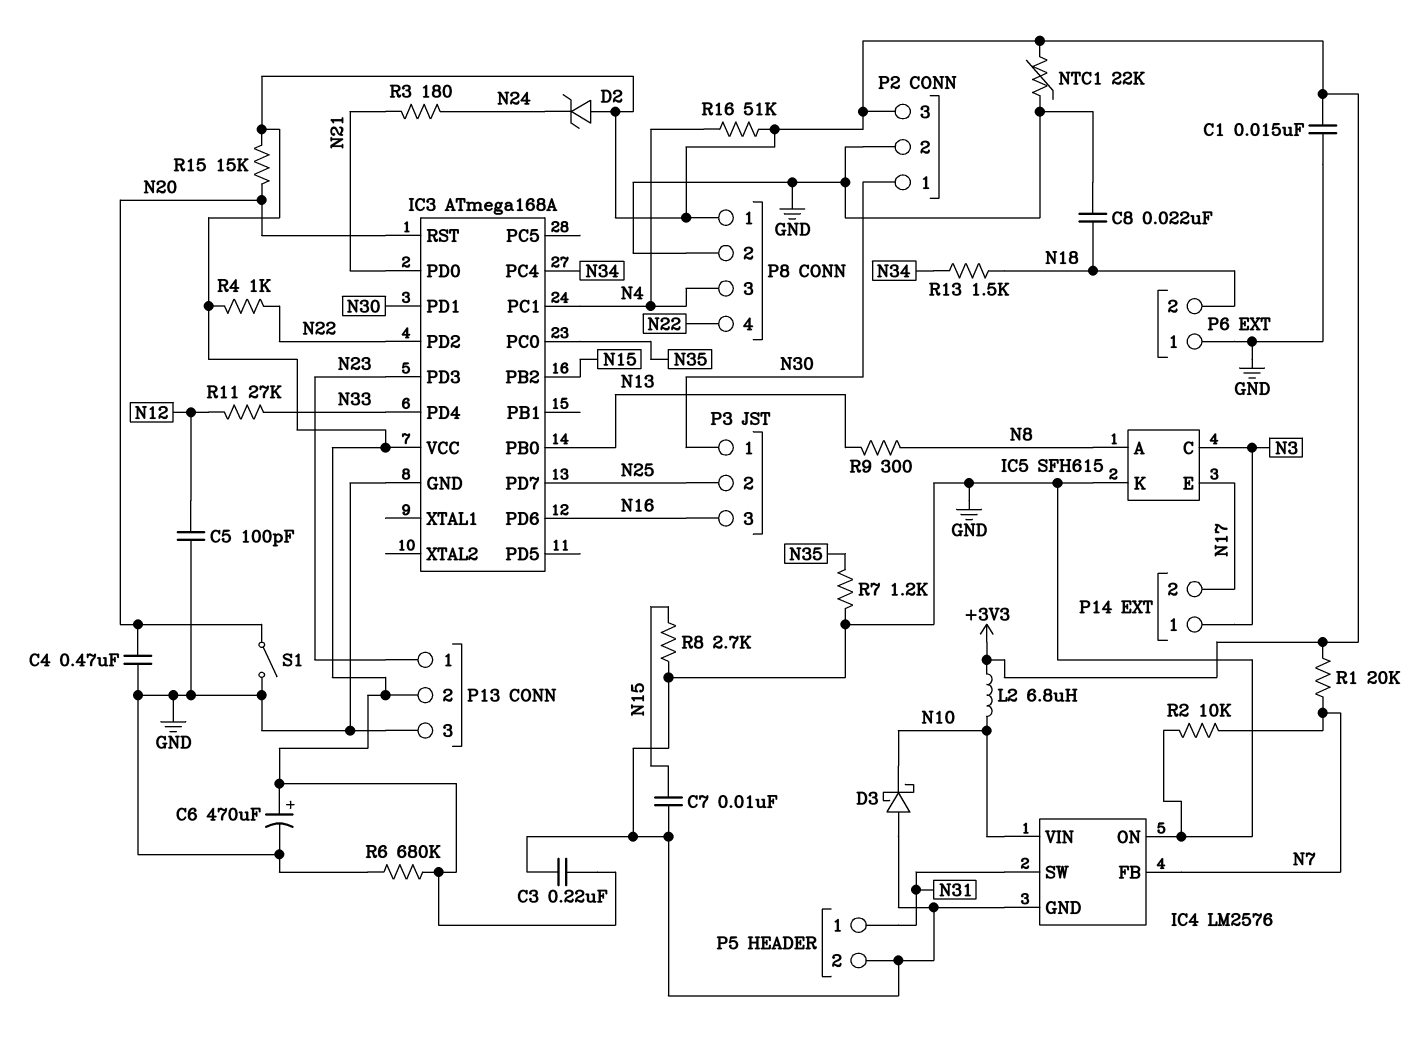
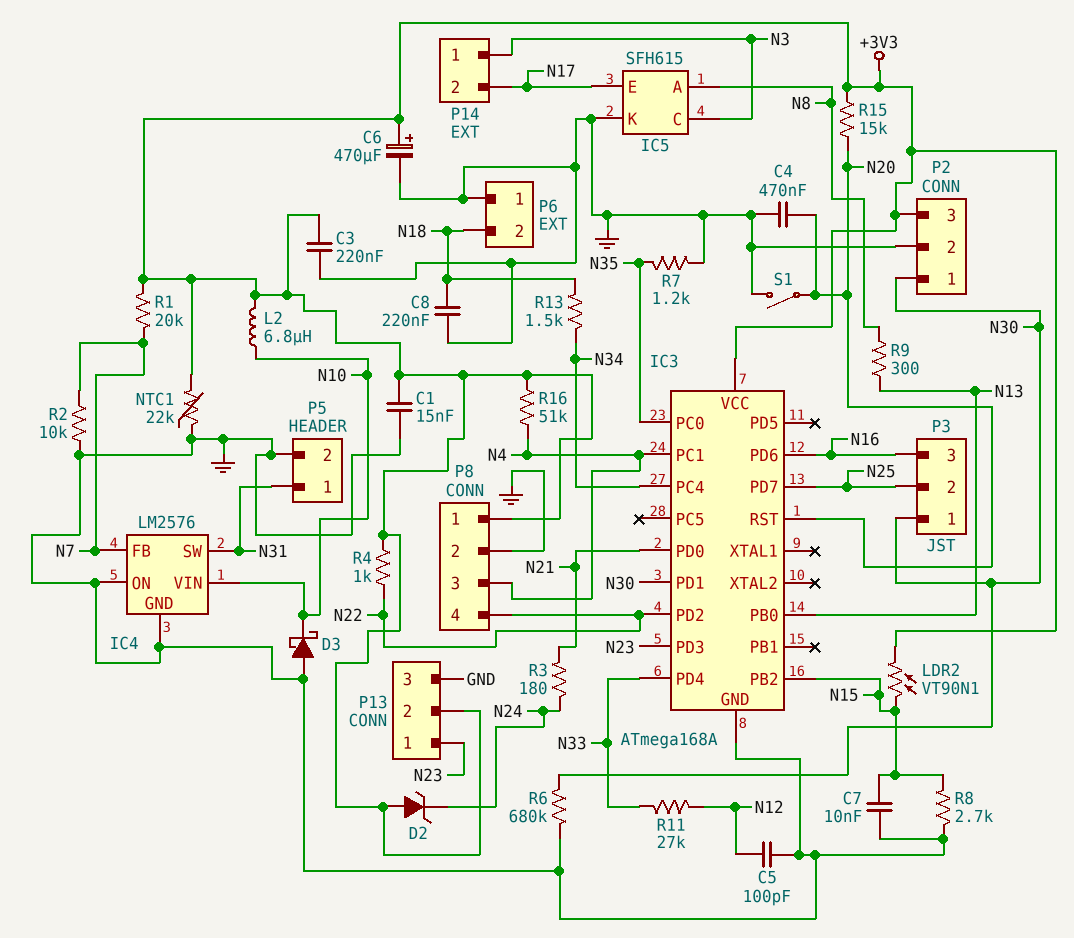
C8: 22nF (GND, N18) -> 220nF (GND, N18)
LDR2: none -> VT90N1 (+3V3, N15)
R6: 680k (+3V3, GND) -> 680k (GND, N30)

